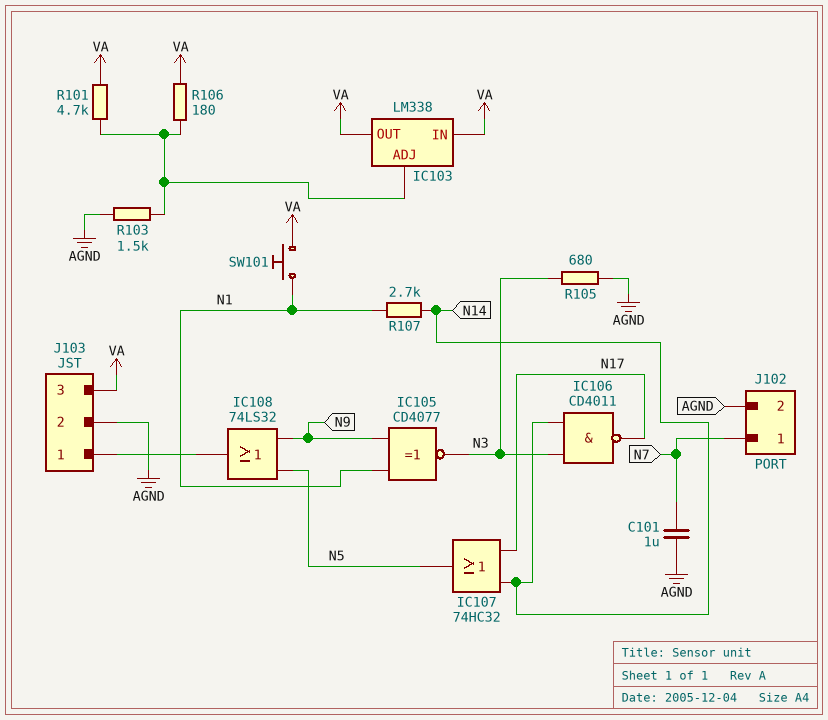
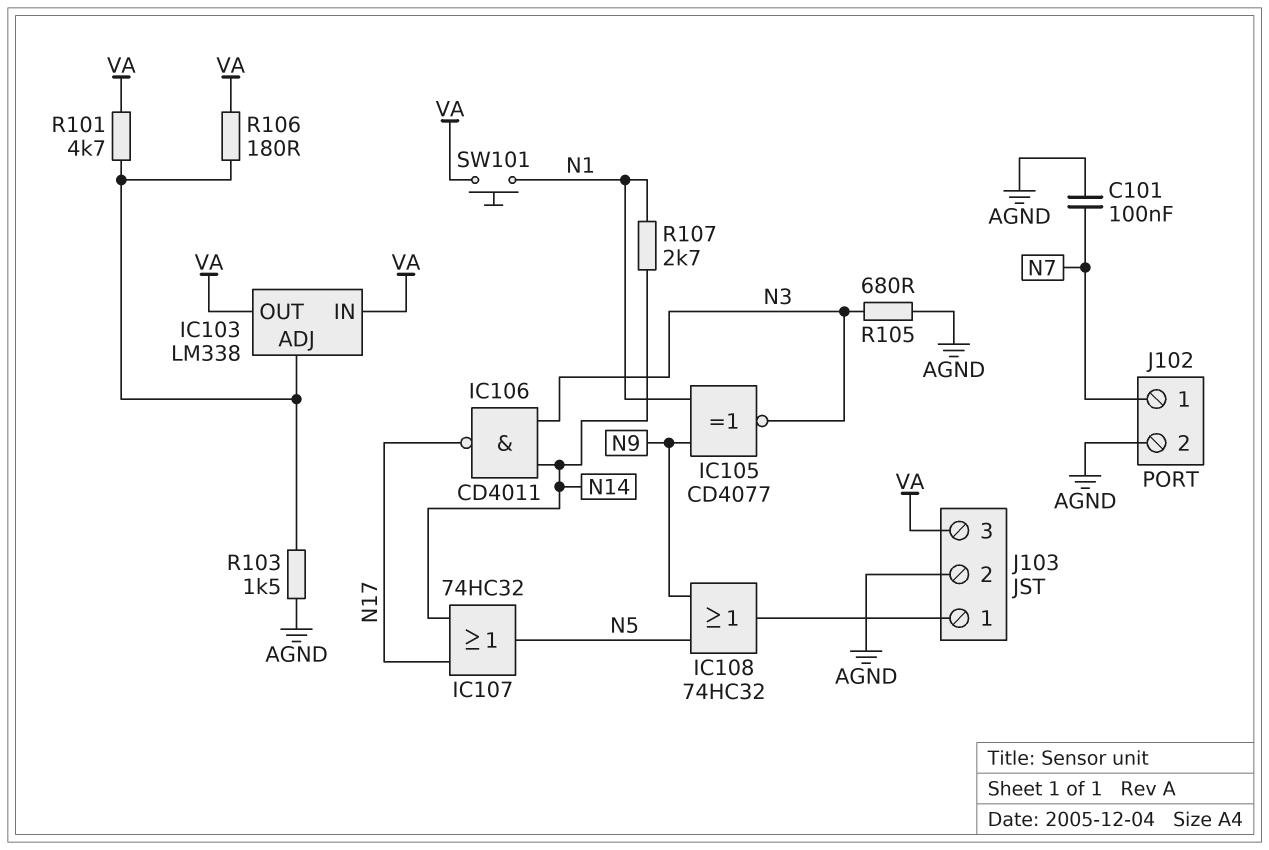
C101: 1uF (AGND, N7) -> 100nF (AGND, N7)
IC108: OR 74LS32 (in N5, in N9, out J103/1) -> OR 74HC32 (in N5, in N9, out J103/1)

